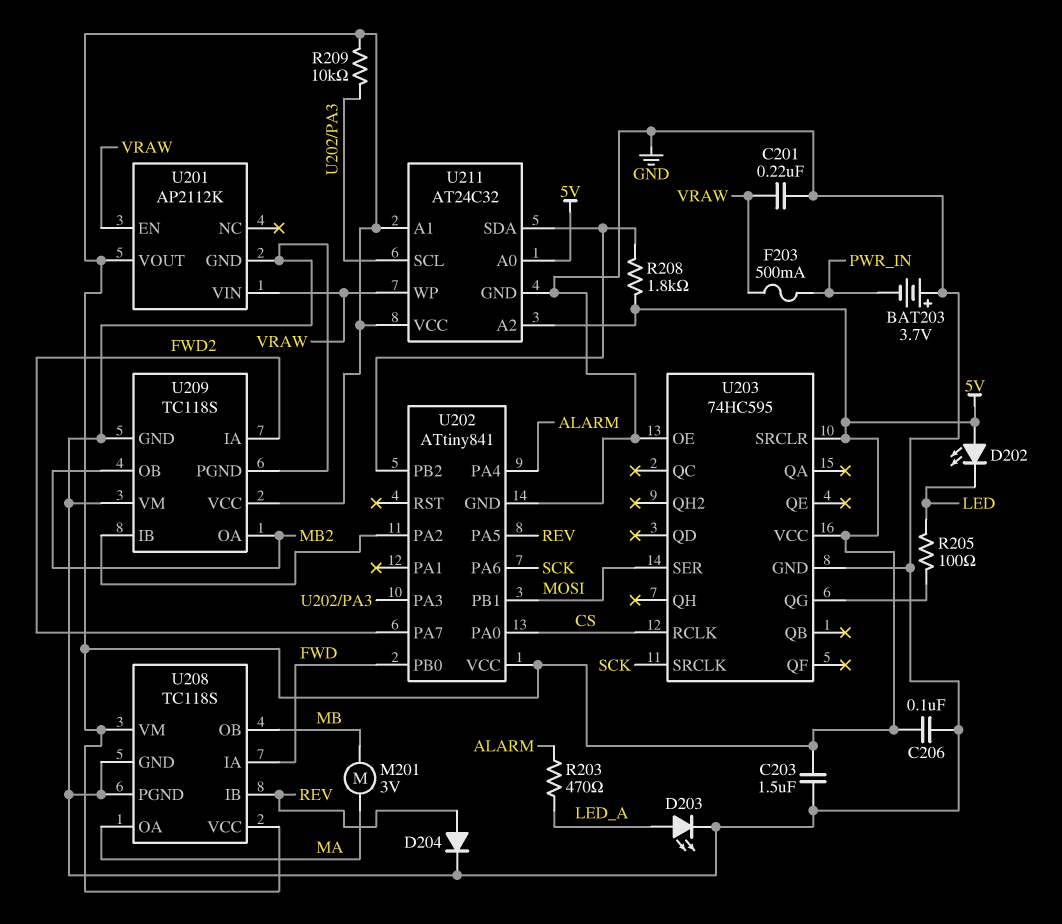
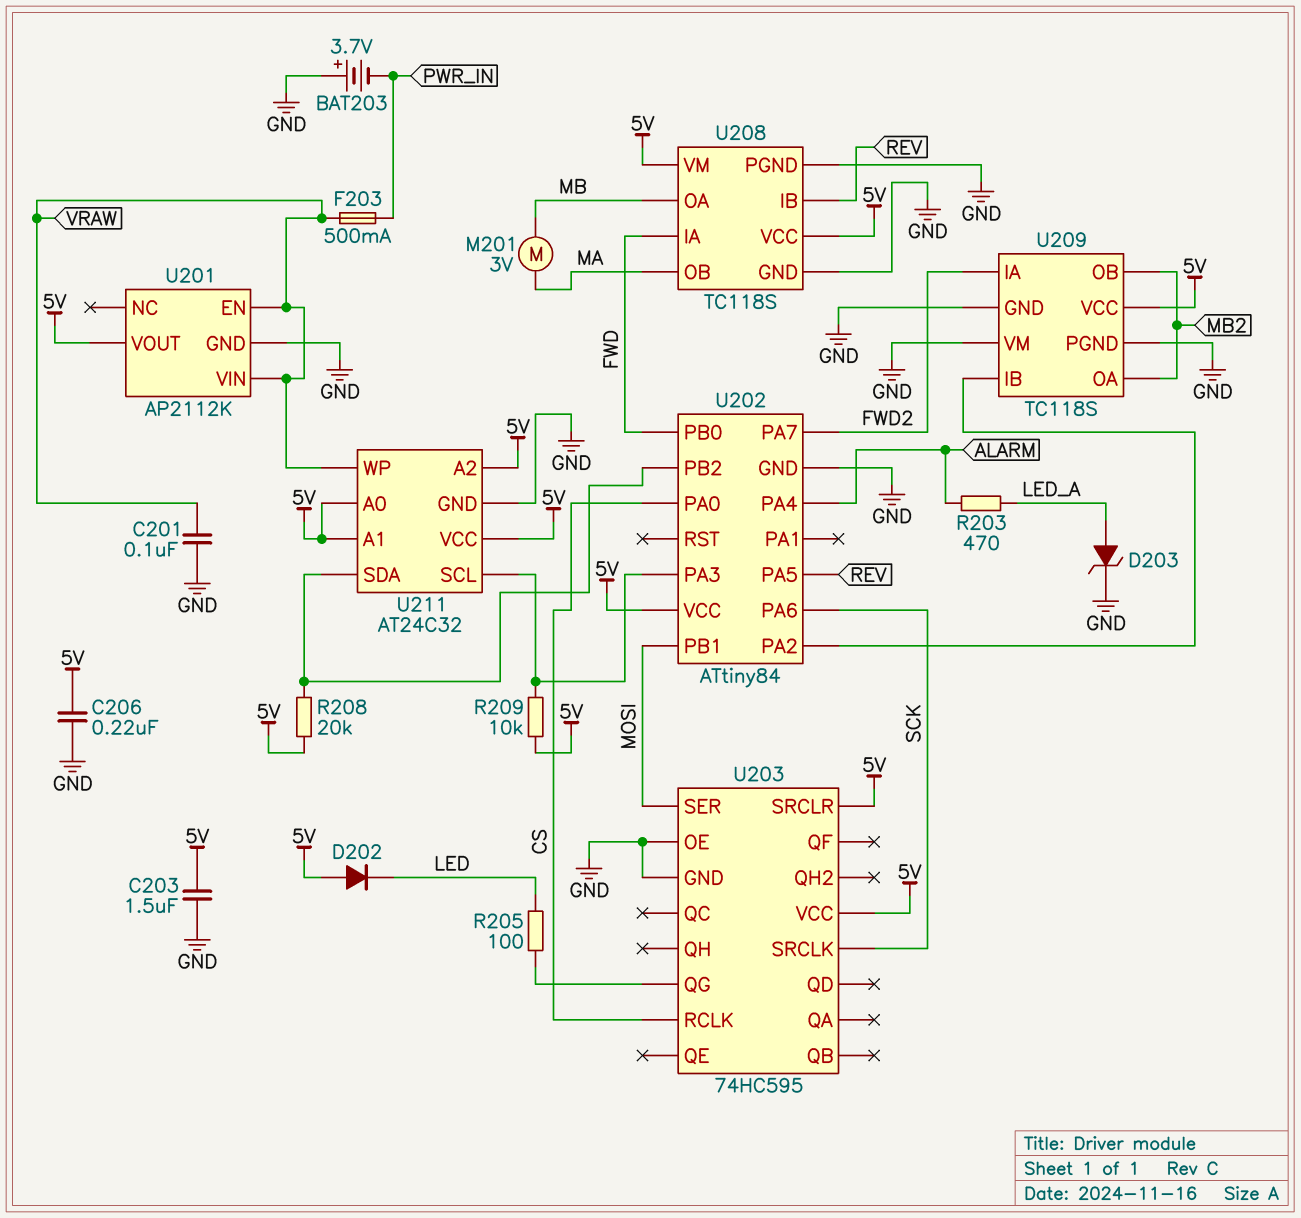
C201: 220nF (GND, VRAW) -> 100nF (GND, VRAW)
C206: 100nF (5V, GND) -> 220nF (5V, GND)
D202: LED (A 5V, K LED) -> diode (A 5V, K LED)
D203: LED (A LED_A, K GND) -> zener (A LED_A, K GND)
D204: diode (A REV, K GND) -> none
R208: 1.8k (5V, U202/PB2) -> 20k (5V, U202/PB2)
U202: ATtiny841 -> ATtiny84
U208 pin OA: MA -> MB
U208 pin OB: MB -> MA

